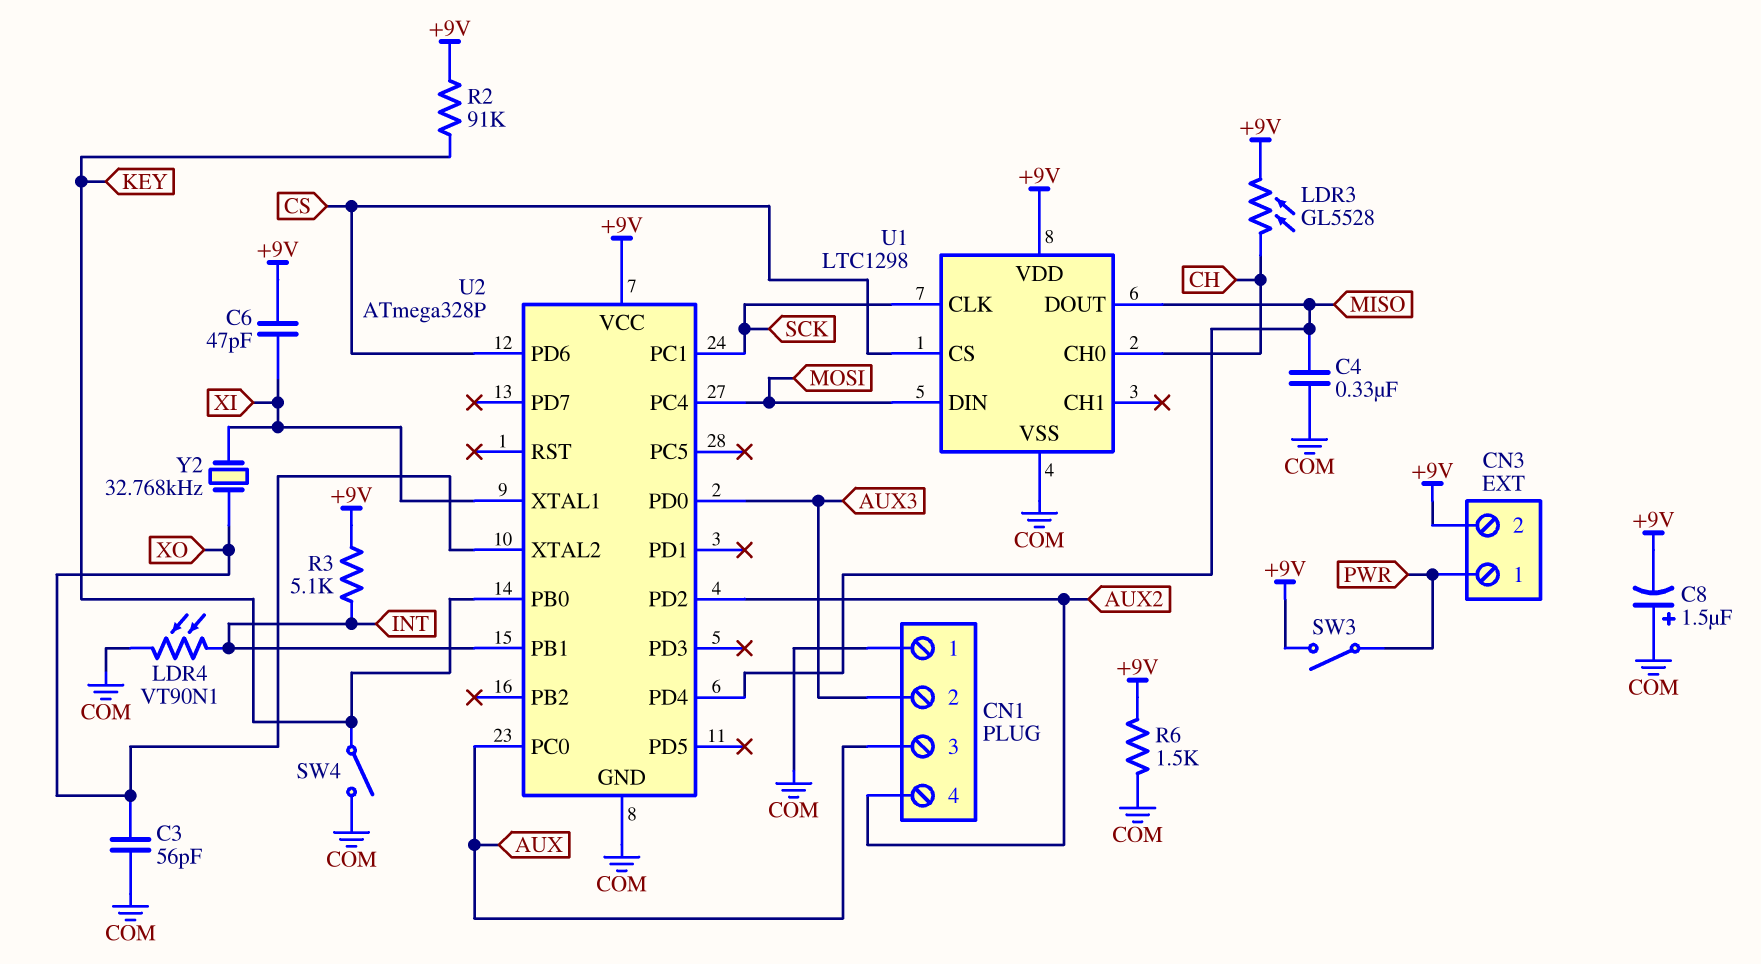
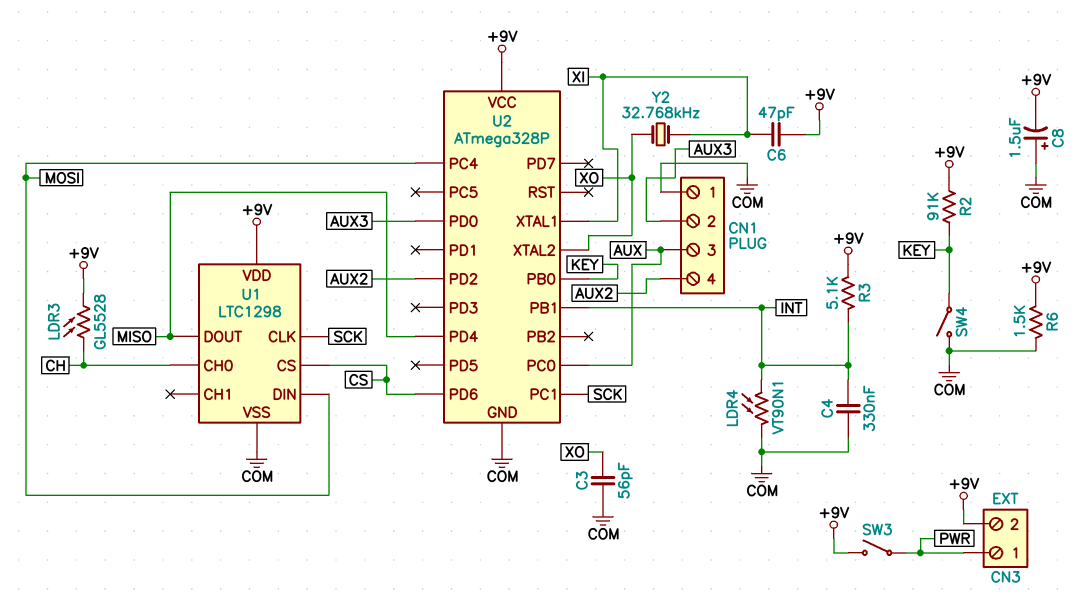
C4: 330nF (COM, MISO) -> 330nF (COM, INT)

